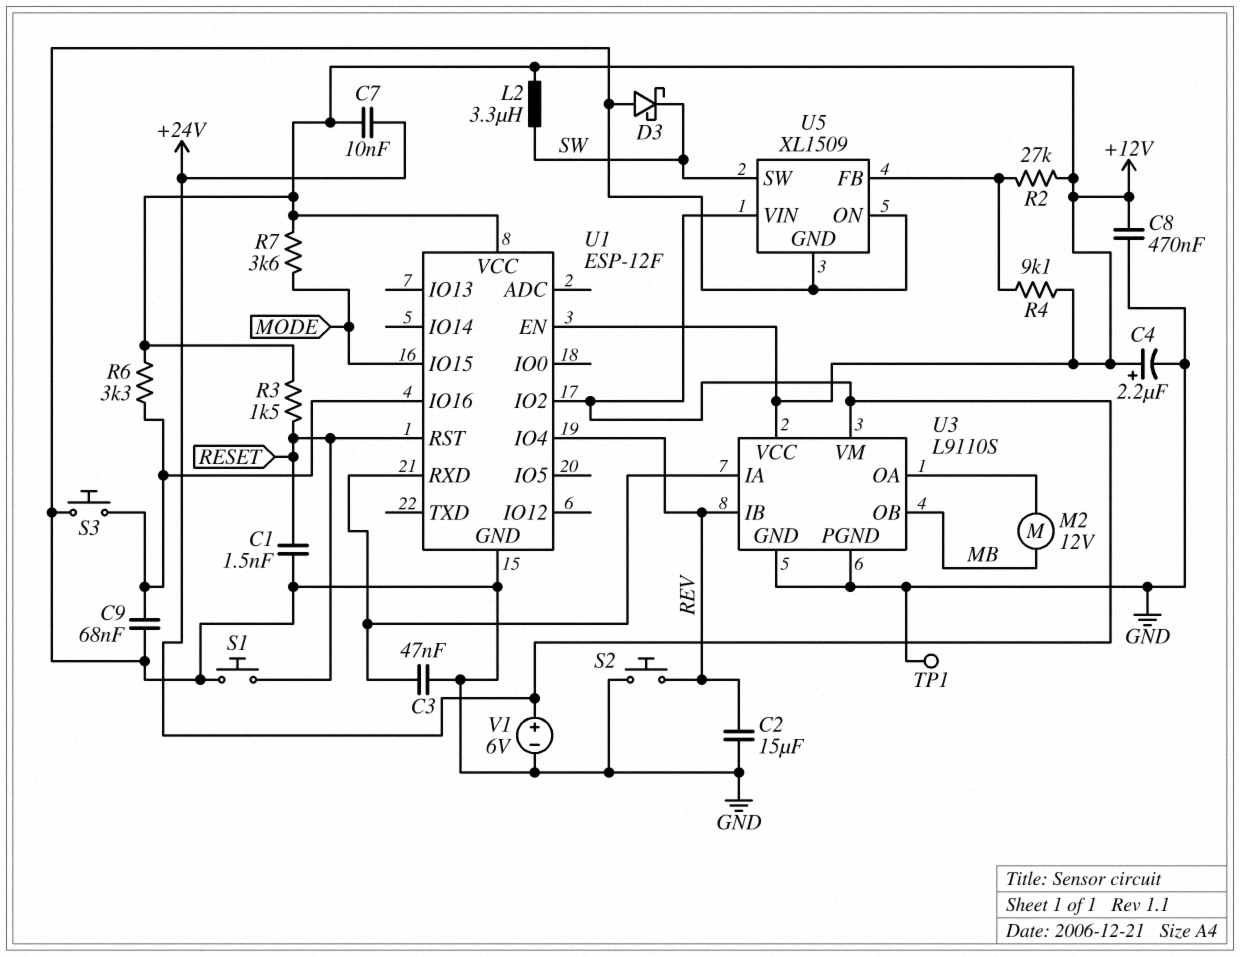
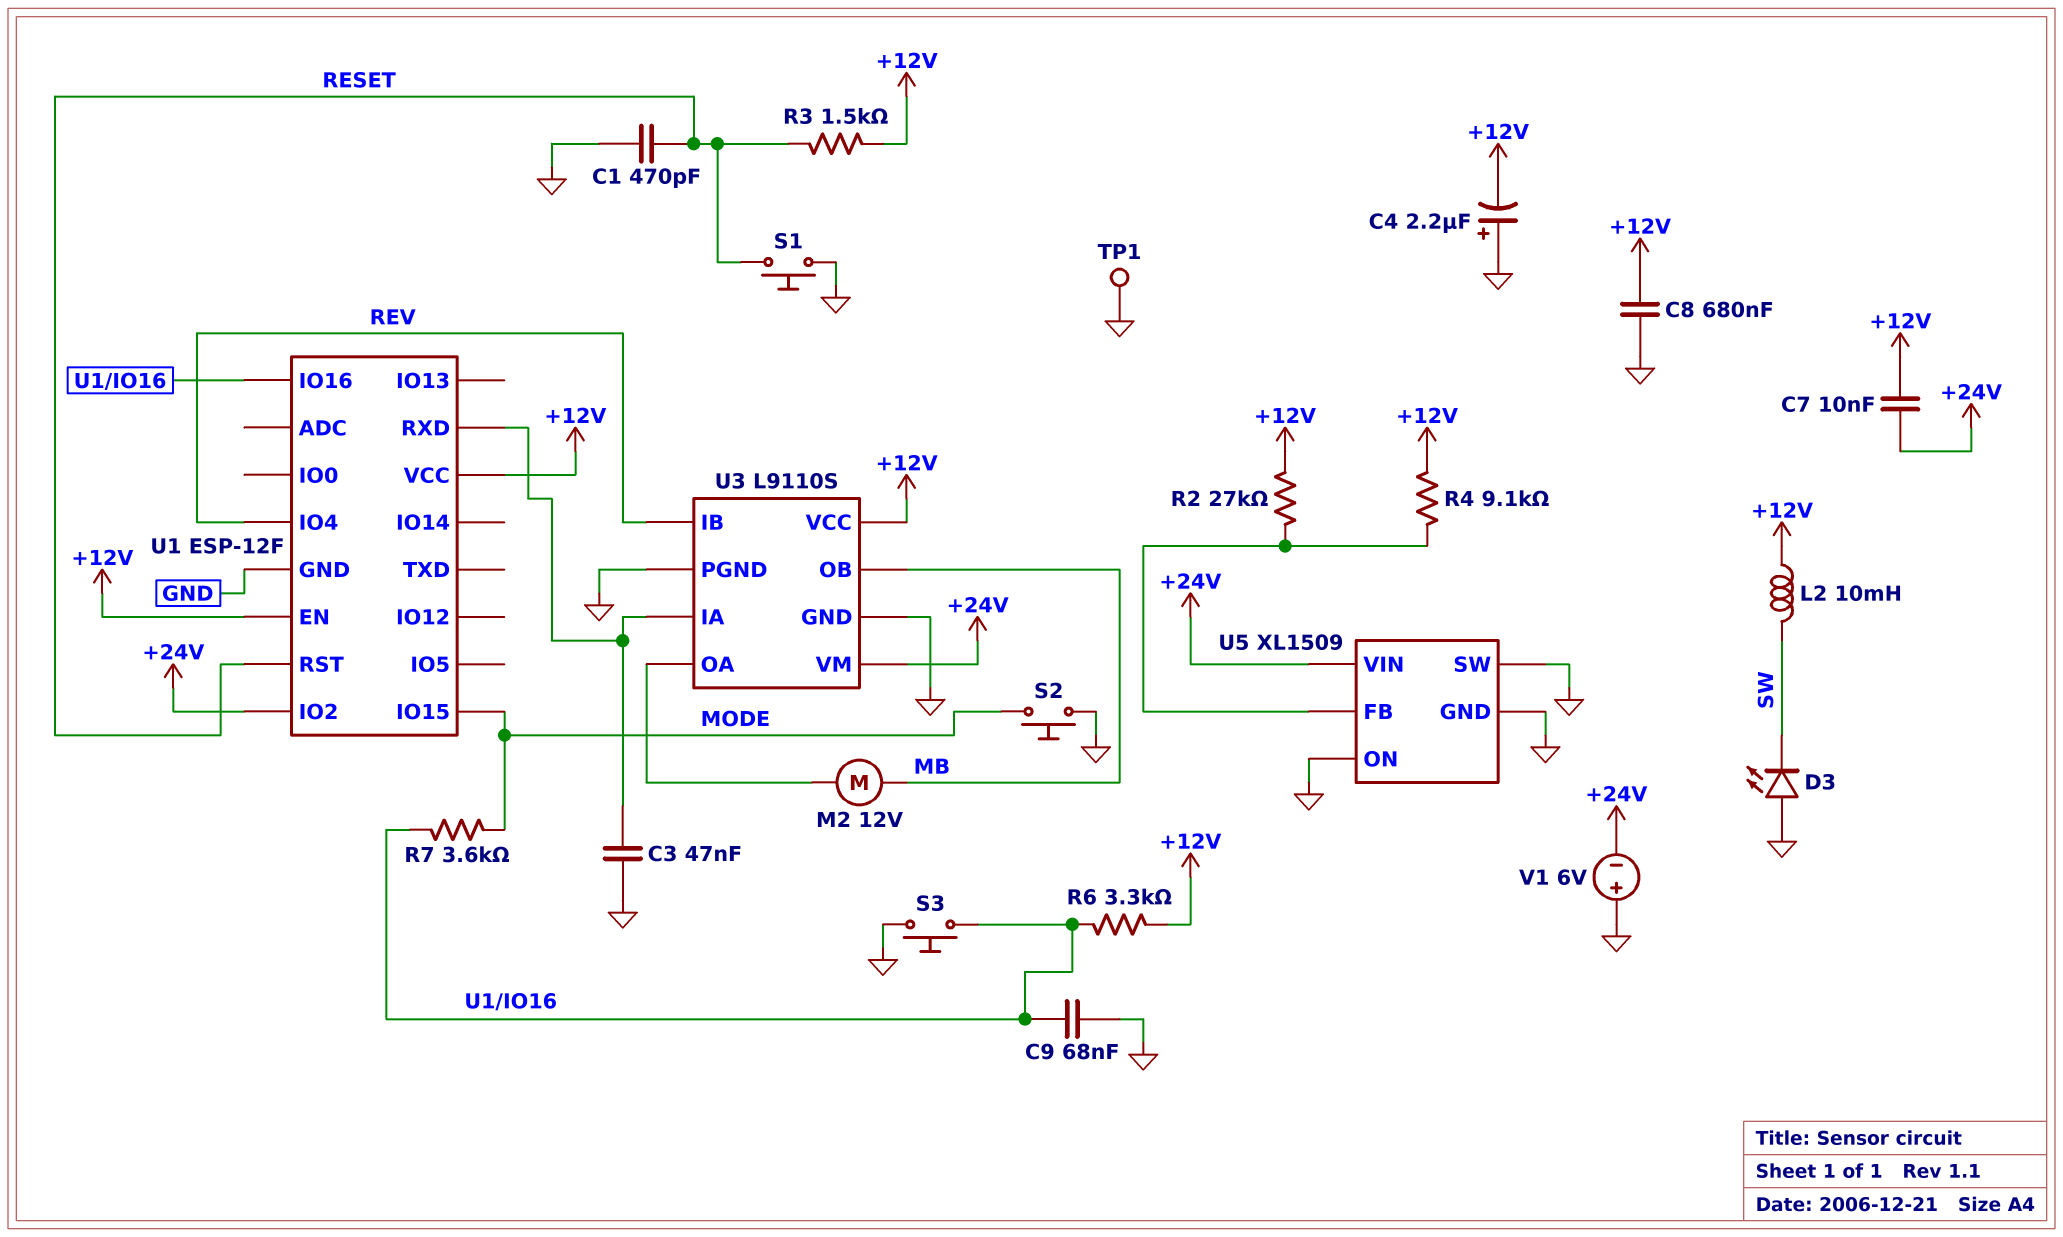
C1: 1.5nF (GND, RESET) -> 470pF (GND, RESET)
C2: 15uF (GND, REV) -> none
C4: 2.2uF (plus +12V, minus GND) -> 2.2uF (plus GND, minus +12V)
C8: 470nF (+12V, GND) -> 680nF (+12V, GND)
D3: schottky (A GND, K SW) -> LED (A GND, K SW)
L2: 3.3uH (+12V, SW) -> 10mH (+12V, SW)
R7: 3.6k (+12V, MODE) -> 3.6k (MODE, U1/IO16)
S2: button (GND, REV) -> button (GND, MODE)
U5 pin SW: SW -> GND
V1: 6V (plus +24V, minus GND) -> 6V (plus GND, minus +24V)

